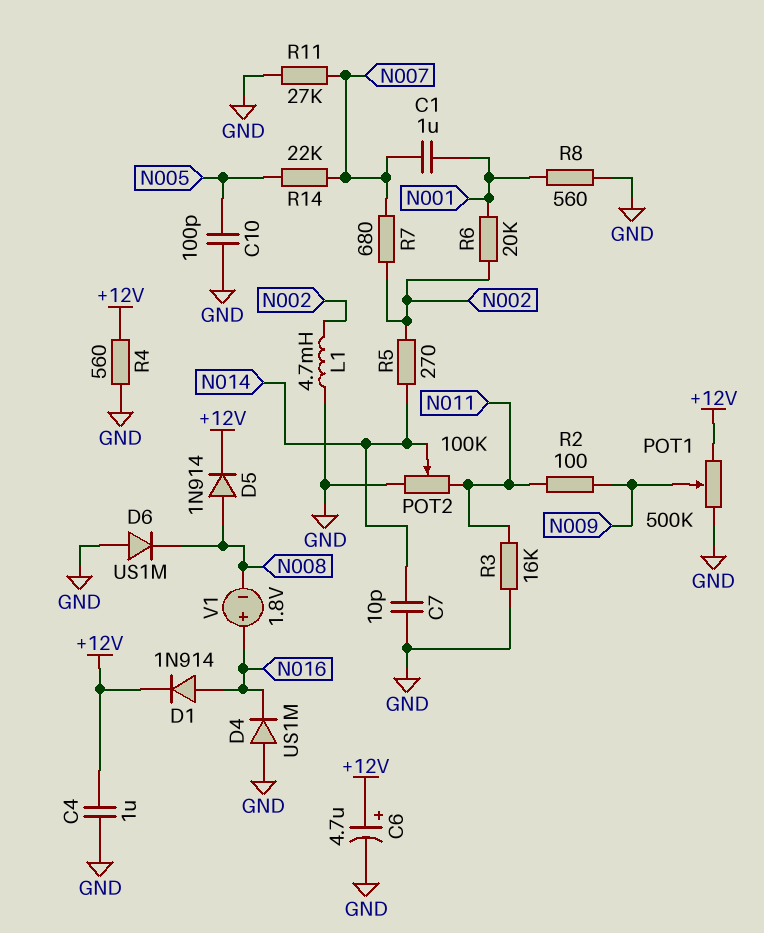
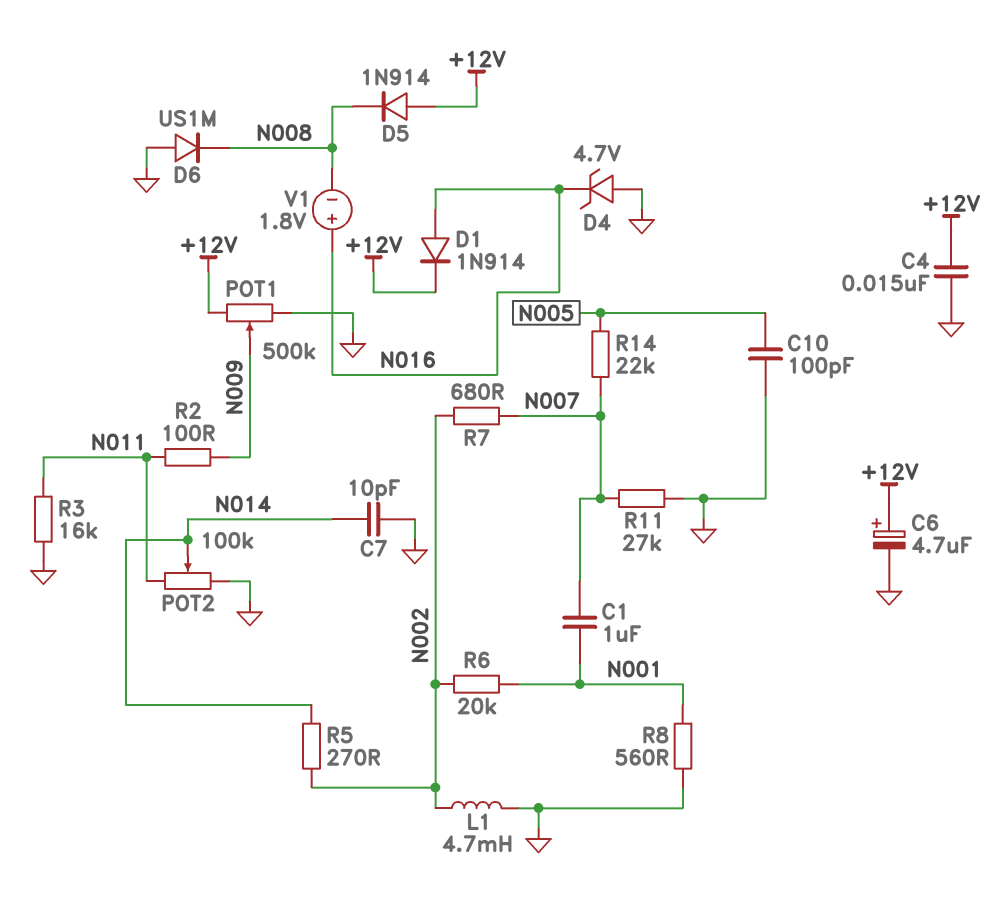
C4: 1uF (+12V, GND) -> 15nF (+12V, GND)
D4: diode US1M (A GND, K N016) -> zener 4.7V (A GND, K N016)
D5: diode 1N914 (A N008, K +12V) -> diode 1N914 (A +12V, K N008)
R4: 560 (+12V, GND) -> none

